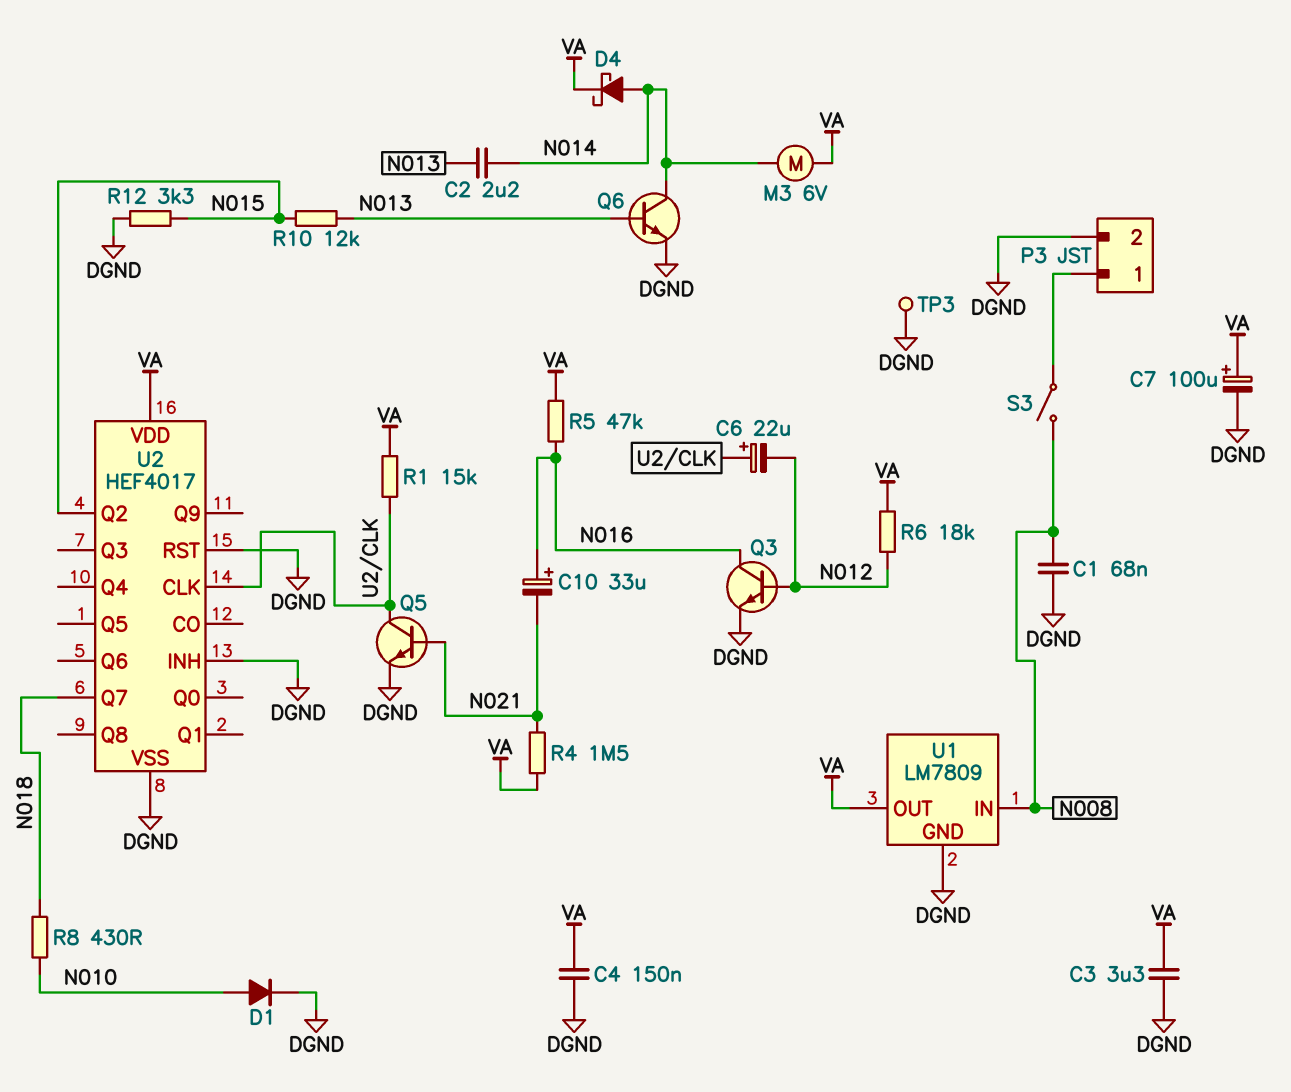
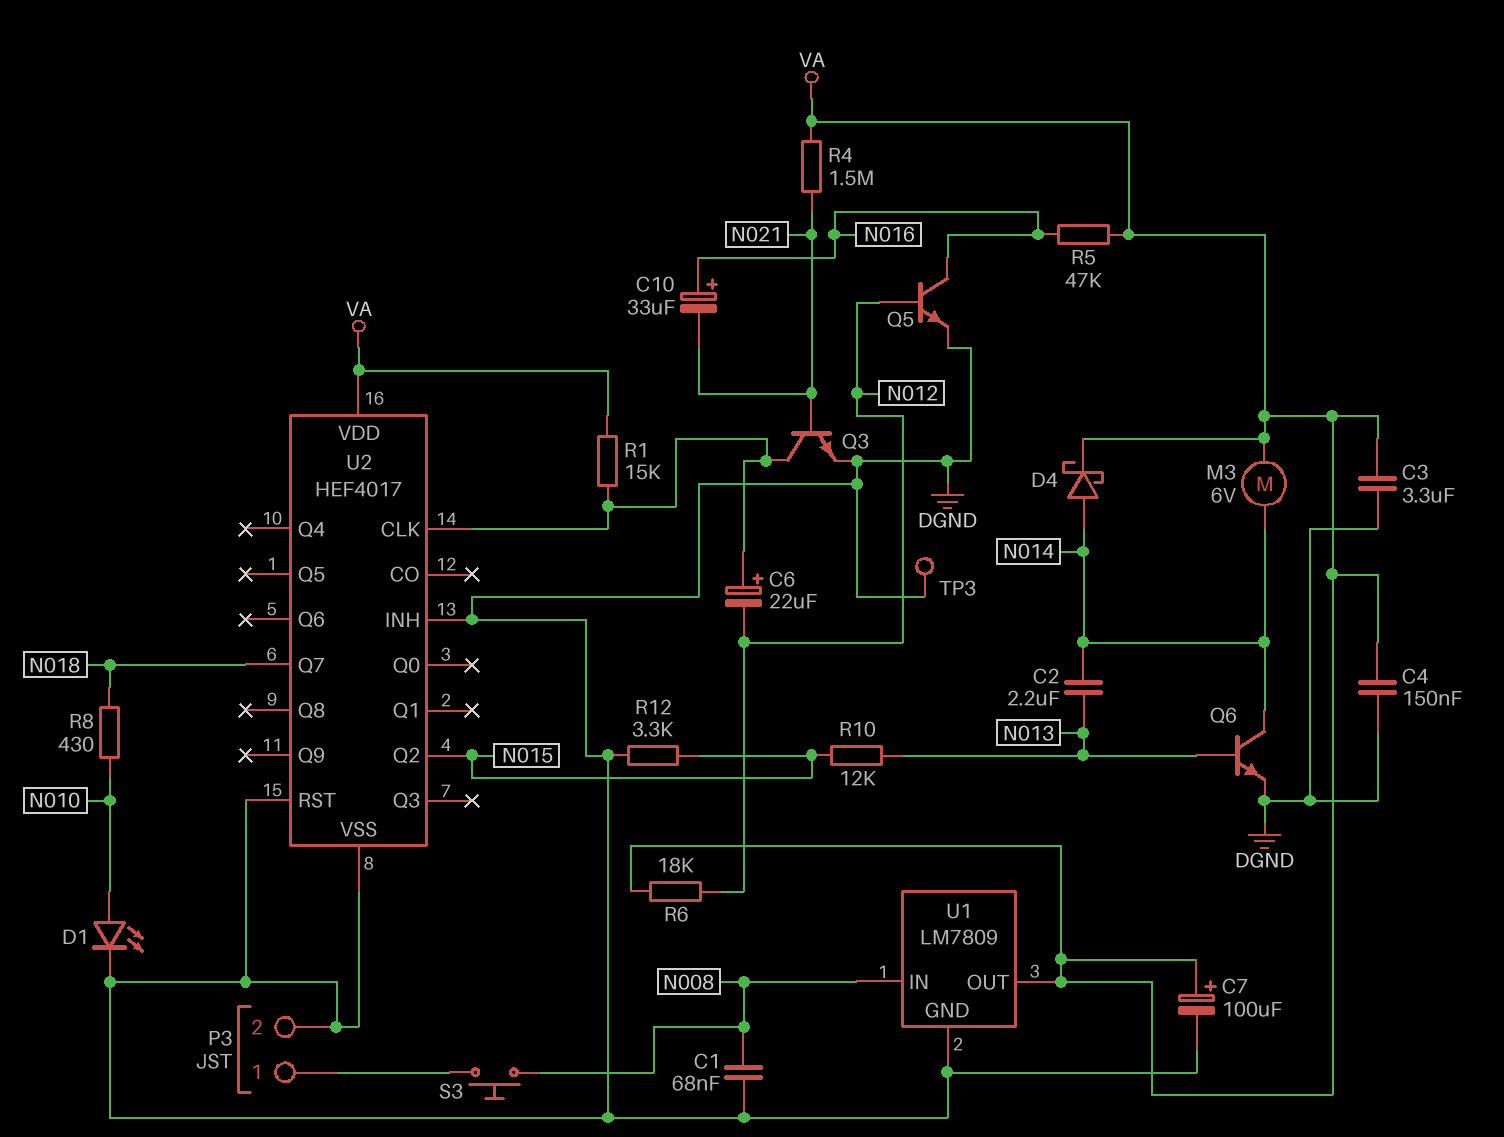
D1: diode (A N010, K DGND) -> LED (A N010, K DGND)
Q3: NPN (B N012, C N016, E DGND) -> NPN (B N021, C U2/CLK, E DGND)
Q5: NPN (B N021, C U2/CLK, E DGND) -> NPN (B N012, C N016, E DGND)
S3: switch (N008, P3/1) -> button (N008, P3/1)

